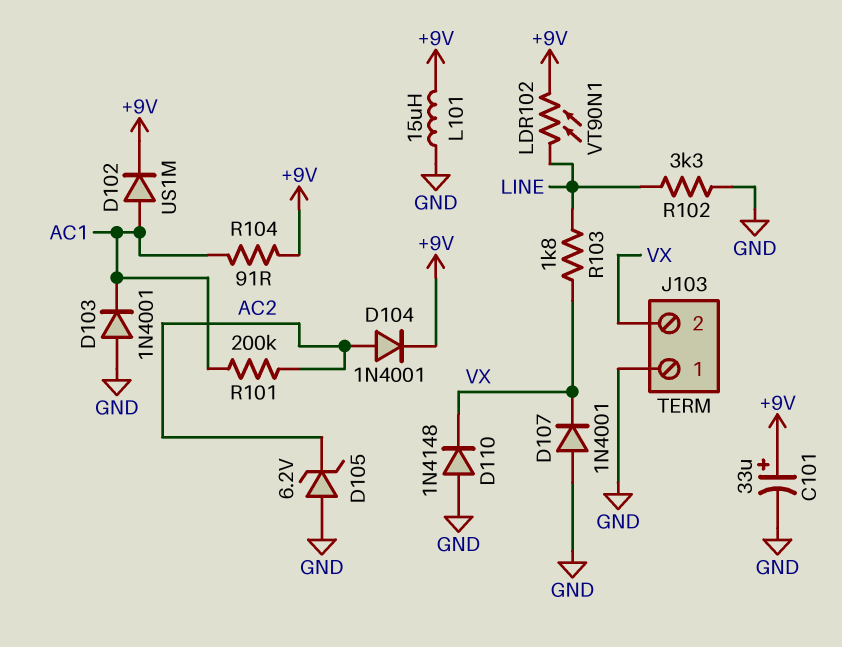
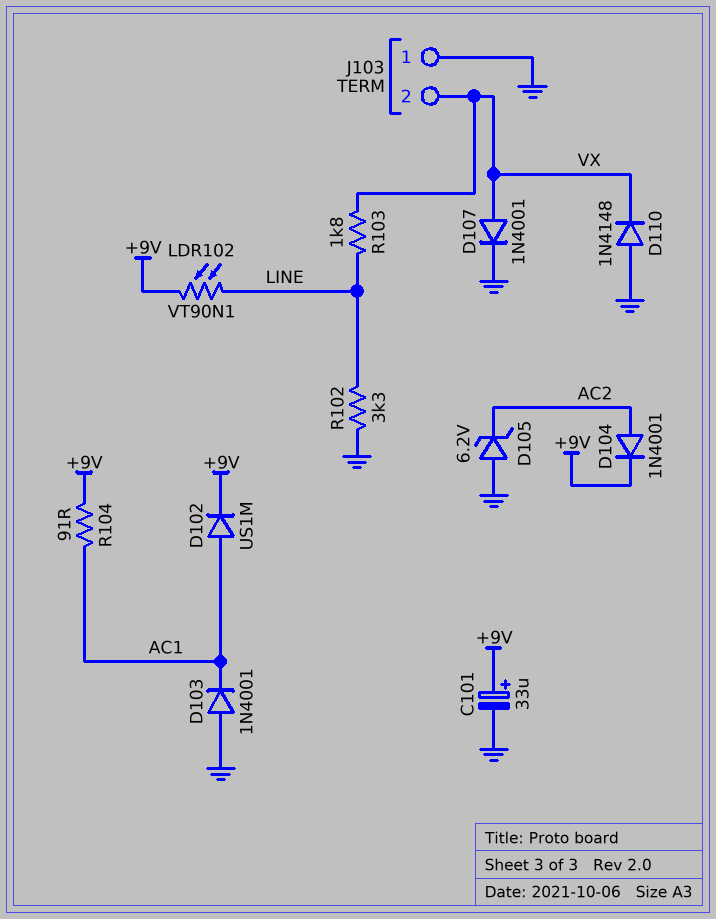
D107: diode 1N4001 (A GND, K VX) -> diode 1N4001 (A VX, K GND)
L101: 15uH (+9V, GND) -> none
R101: 200k (AC1, AC2) -> none

